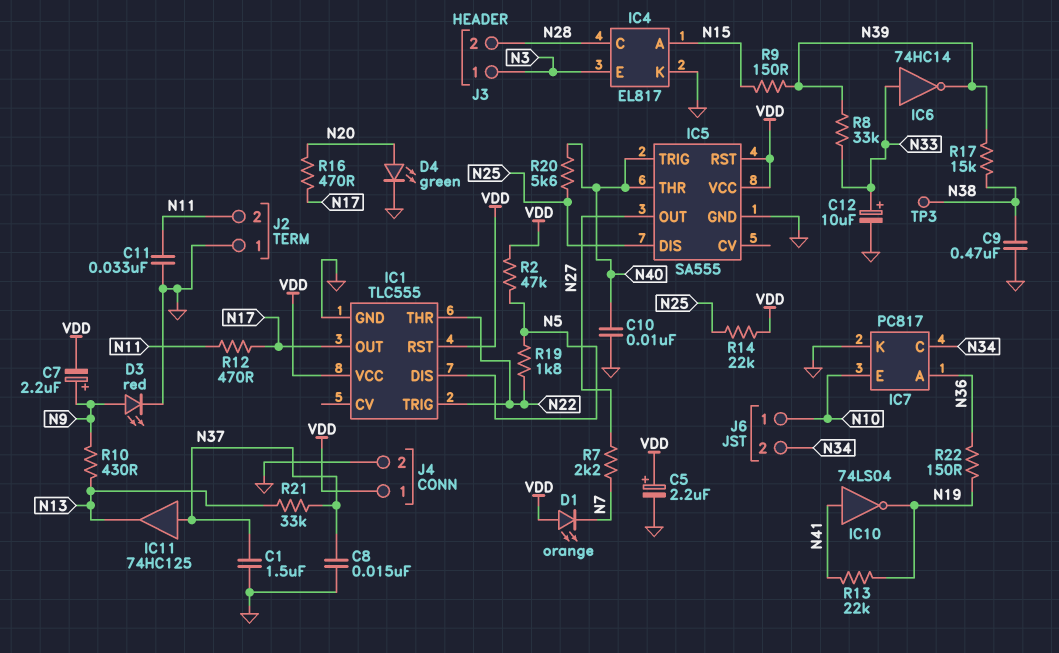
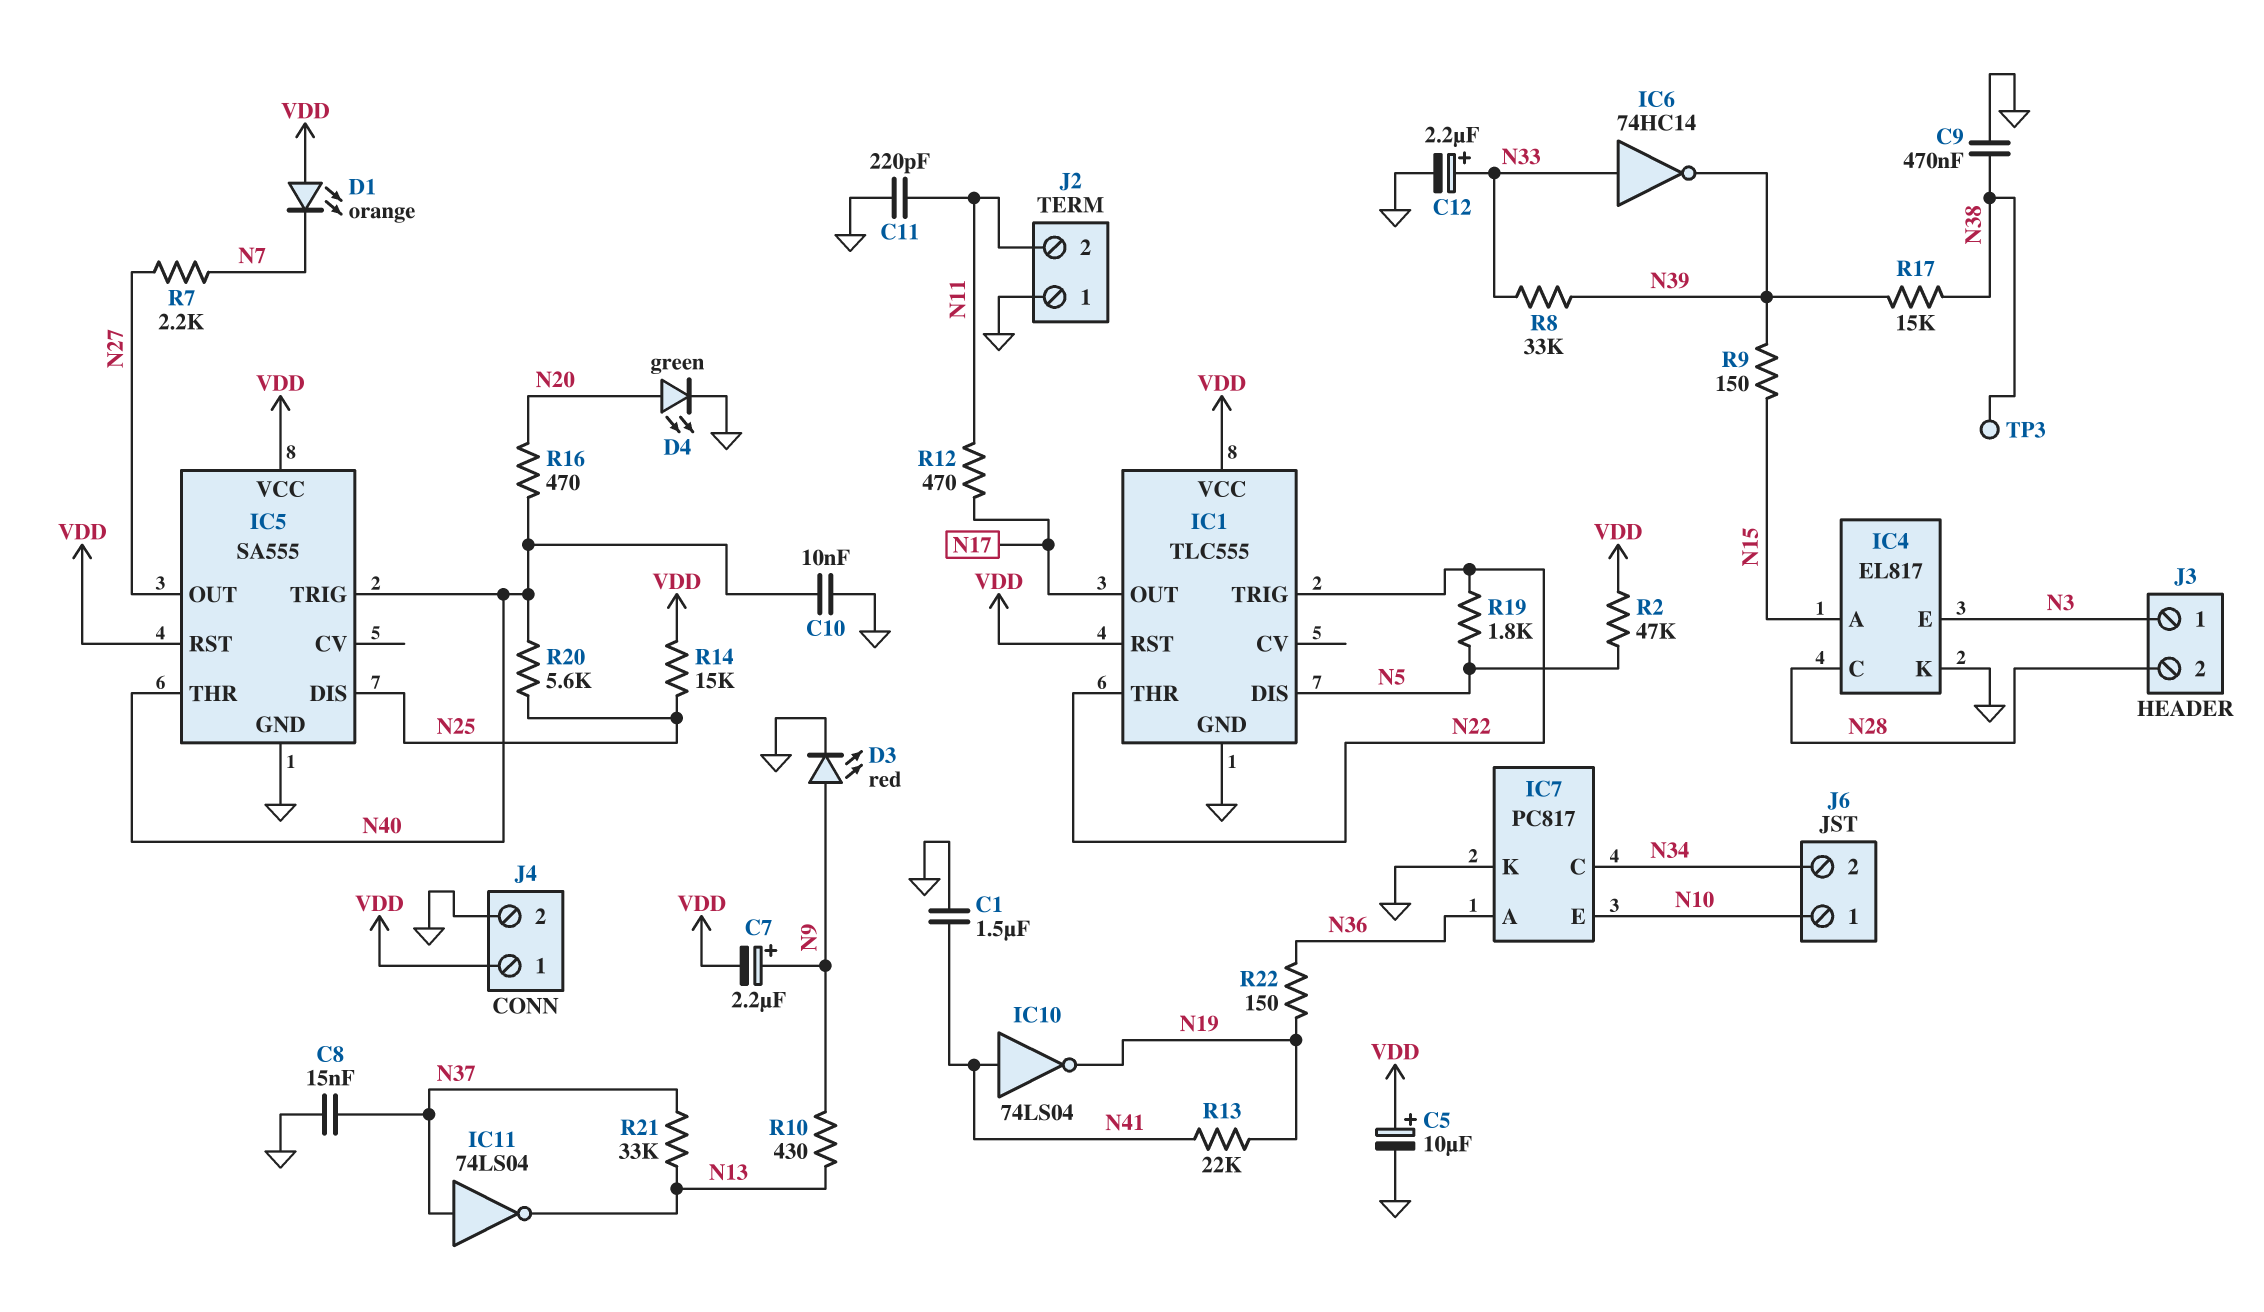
C1: 1.5uF (GND, N37) -> 1.5uF (GND, N41)
C5: 2.2uF (plus VDD, minus GND) -> 10uF (plus VDD, minus GND)
C11: 33nF (GND, N11) -> 220pF (GND, N11)
C12: 10uF (plus N33, minus GND) -> 2.2uF (plus N33, minus GND)
IC11: buffer 74HC125 (in N37, out N13) -> NOT 74LS04 (in N37, out N13)
R14: 22k (N25, VDD) -> 15k (N25, VDD)
R16: 470 (N17, N20) -> 470 (N20, N40)

